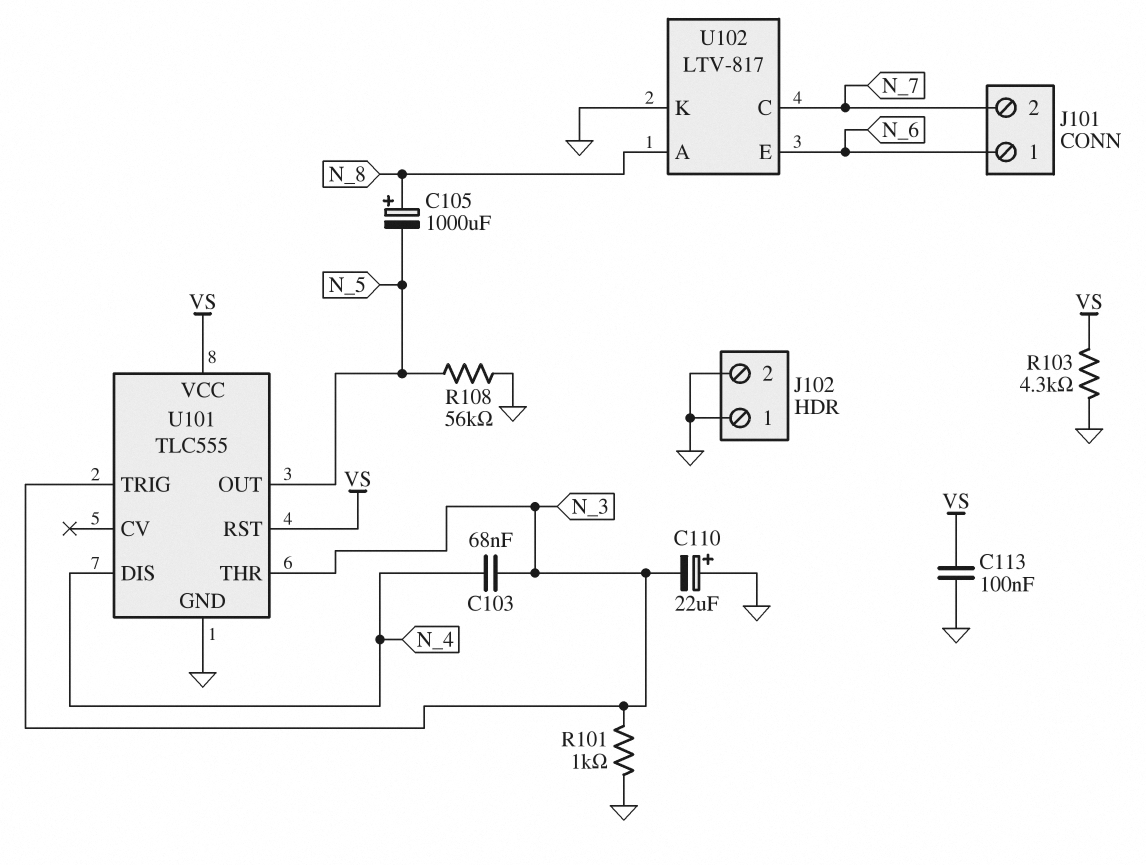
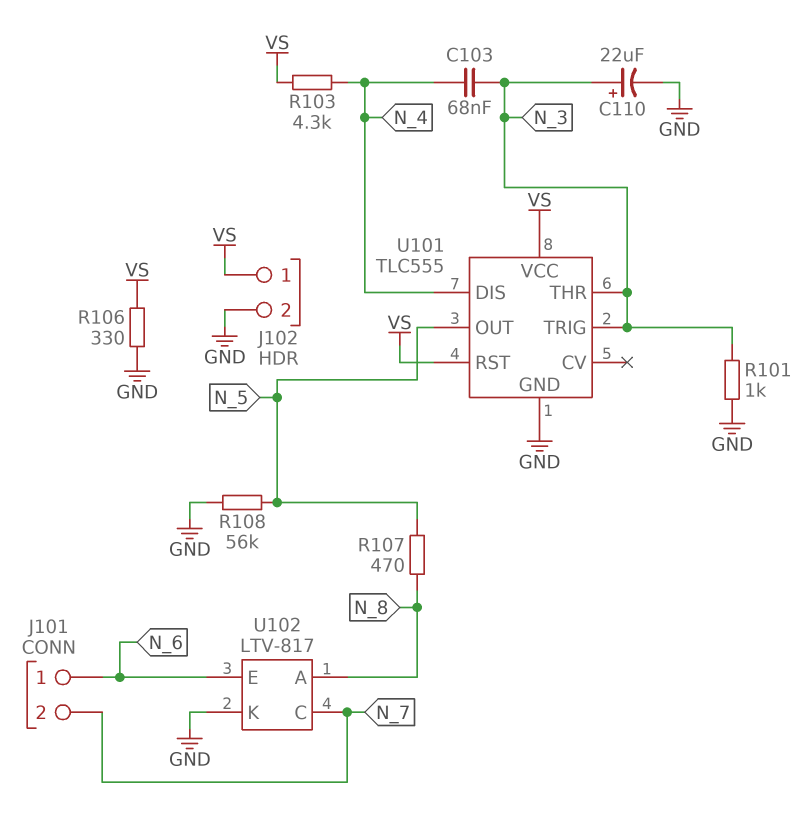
C105: 1000uF (plus N_8, minus N_5) -> none
C110: 22uF (plus GND, minus N_3) -> 22uF (plus N_3, minus GND)
C113: 100nF (GND, VS) -> none
J102 pin 1: GND -> VS
R103: 4.3k (GND, VS) -> 4.3k (N_4, VS)
R106: none -> 330 (GND, VS)
R107: none -> 470 (N_5, N_8)

